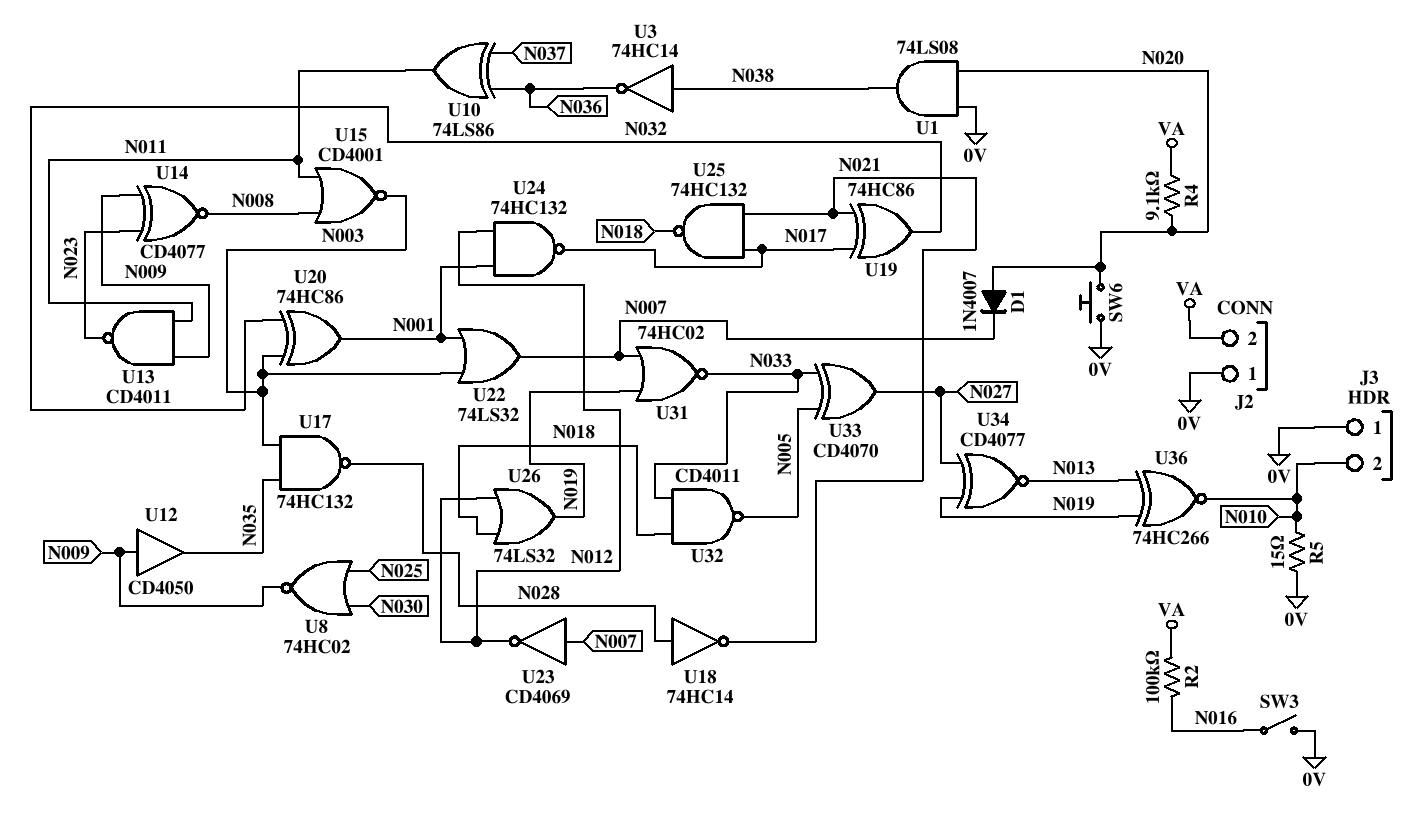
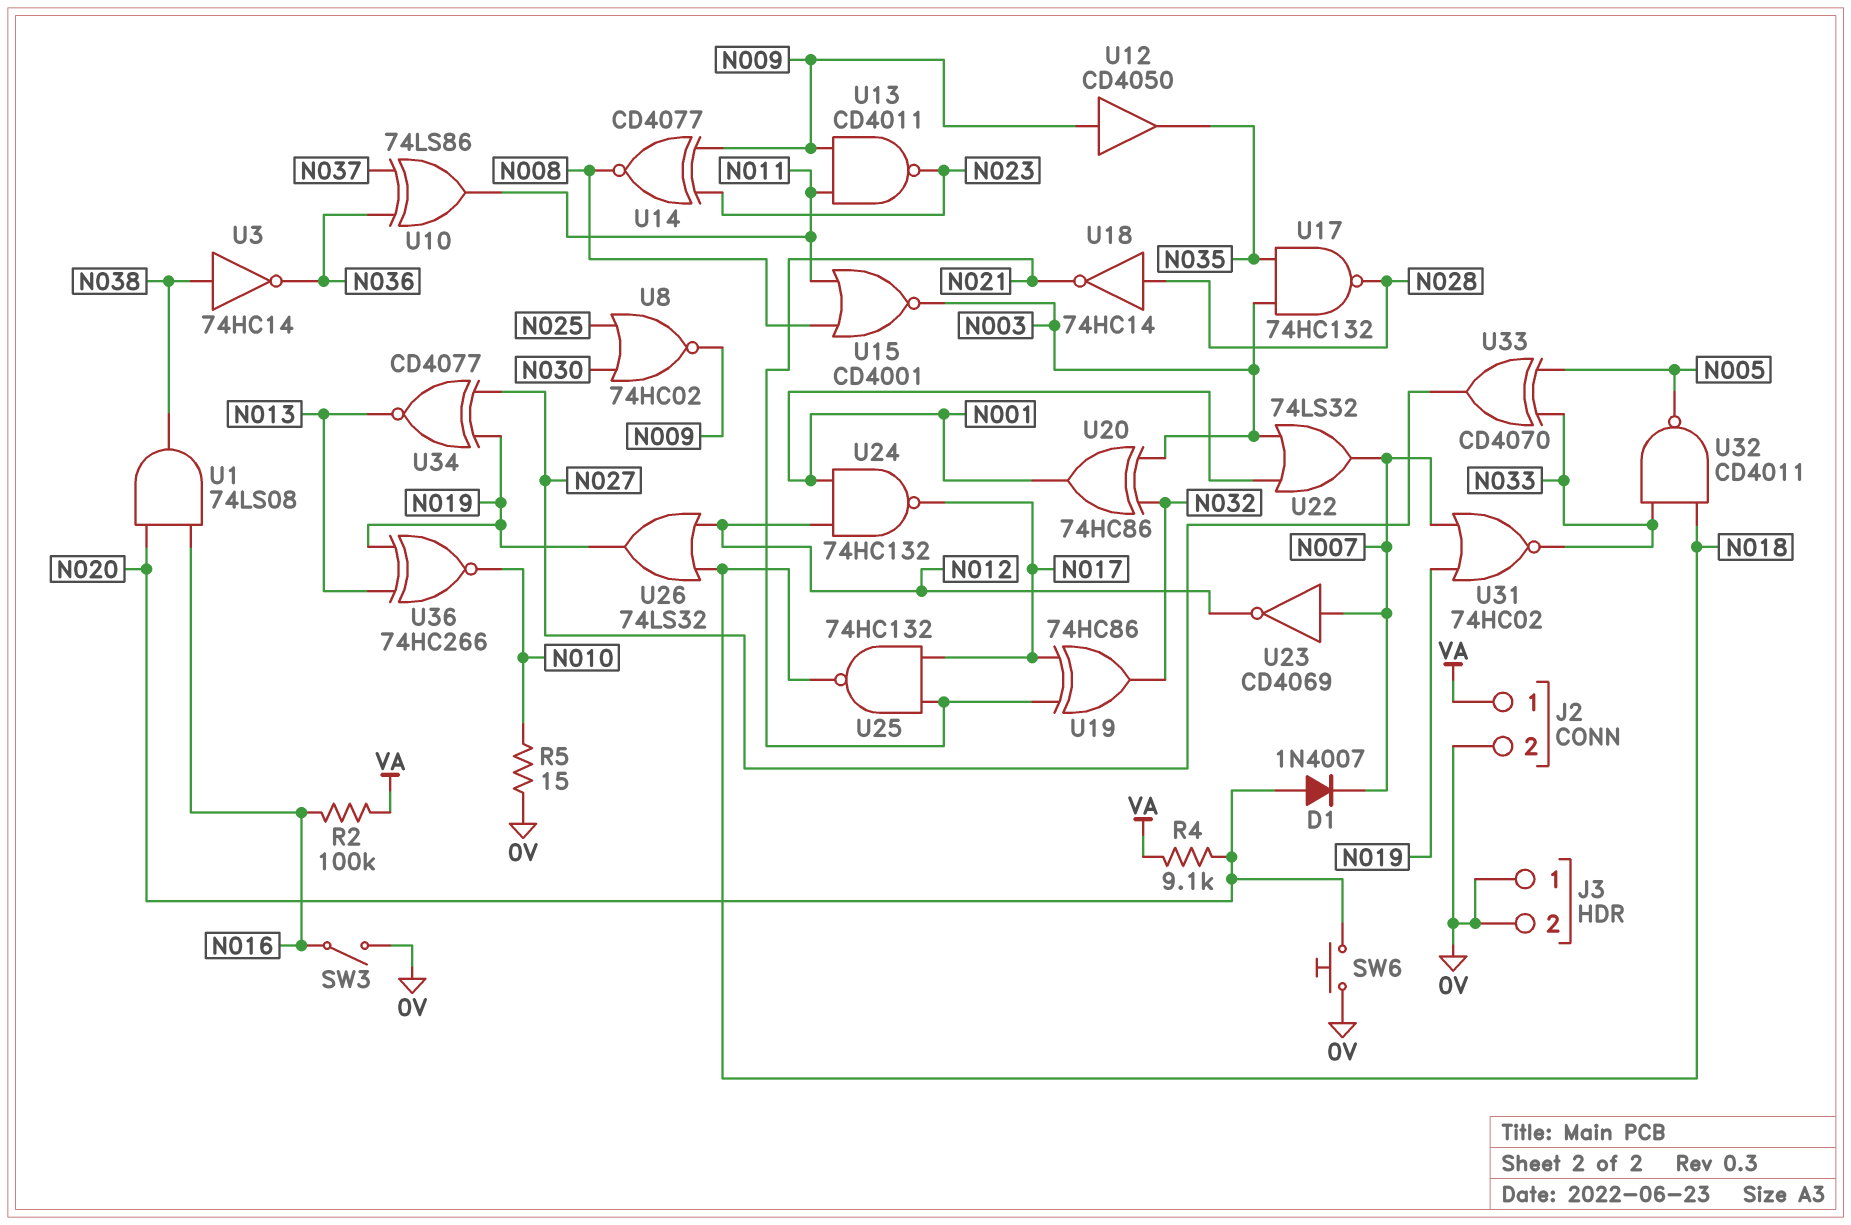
J2 pin 1: 0V -> VA
J2 pin 2: VA -> 0V
J3 pin 2: N010 -> 0V
U1: AND 74LS08 (in 0V, in N020, out N038) -> AND 74LS08 (in N016, in N020, out N038)

